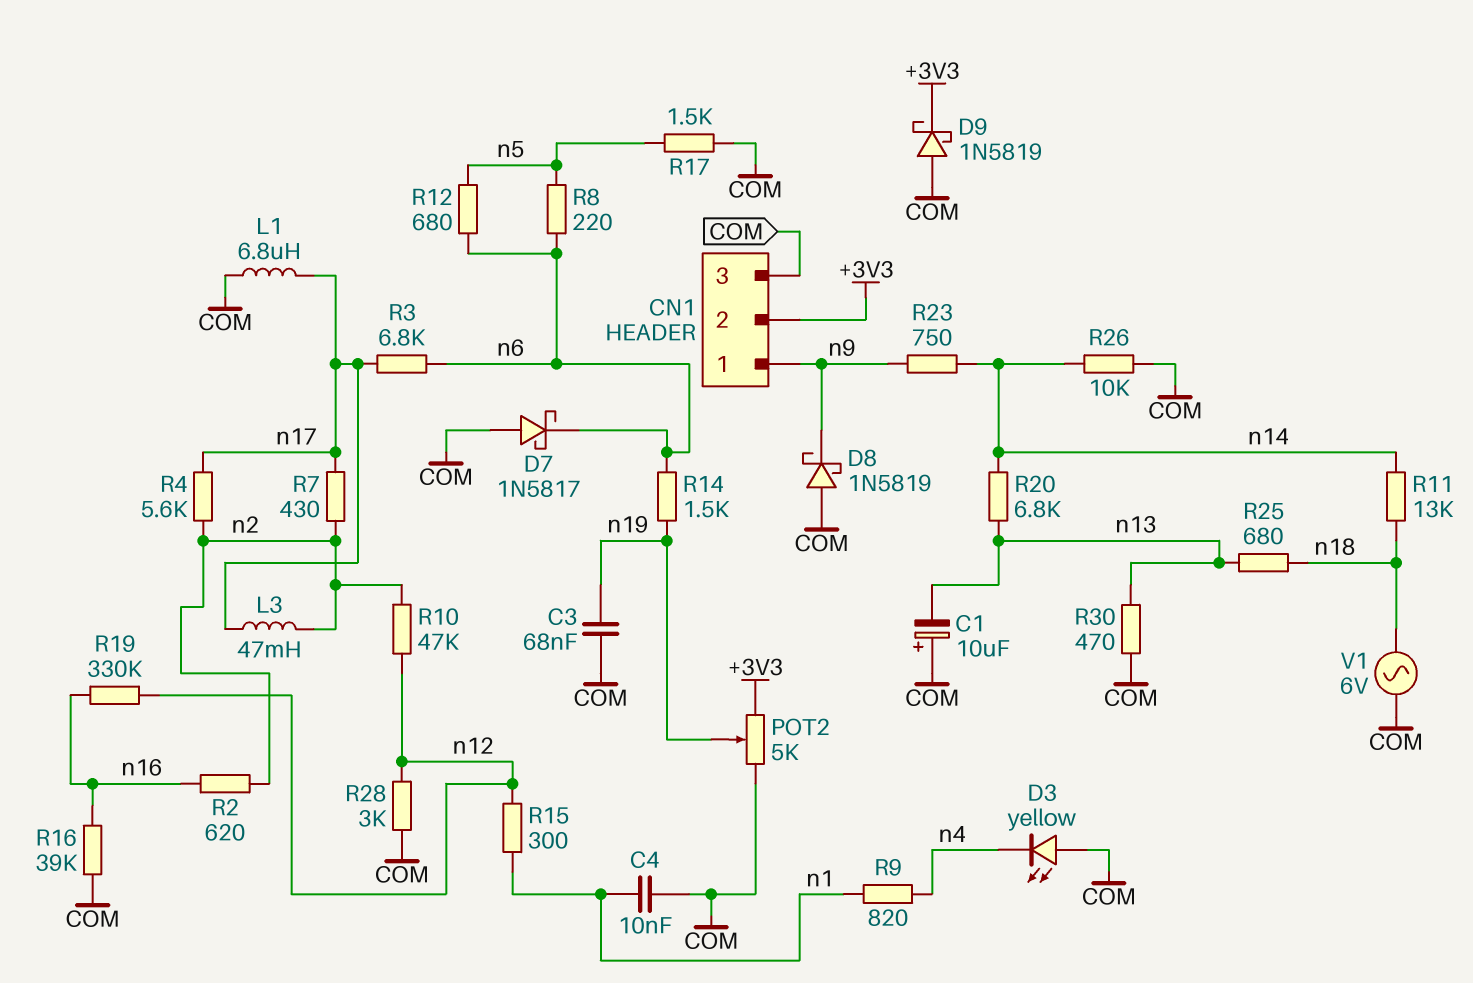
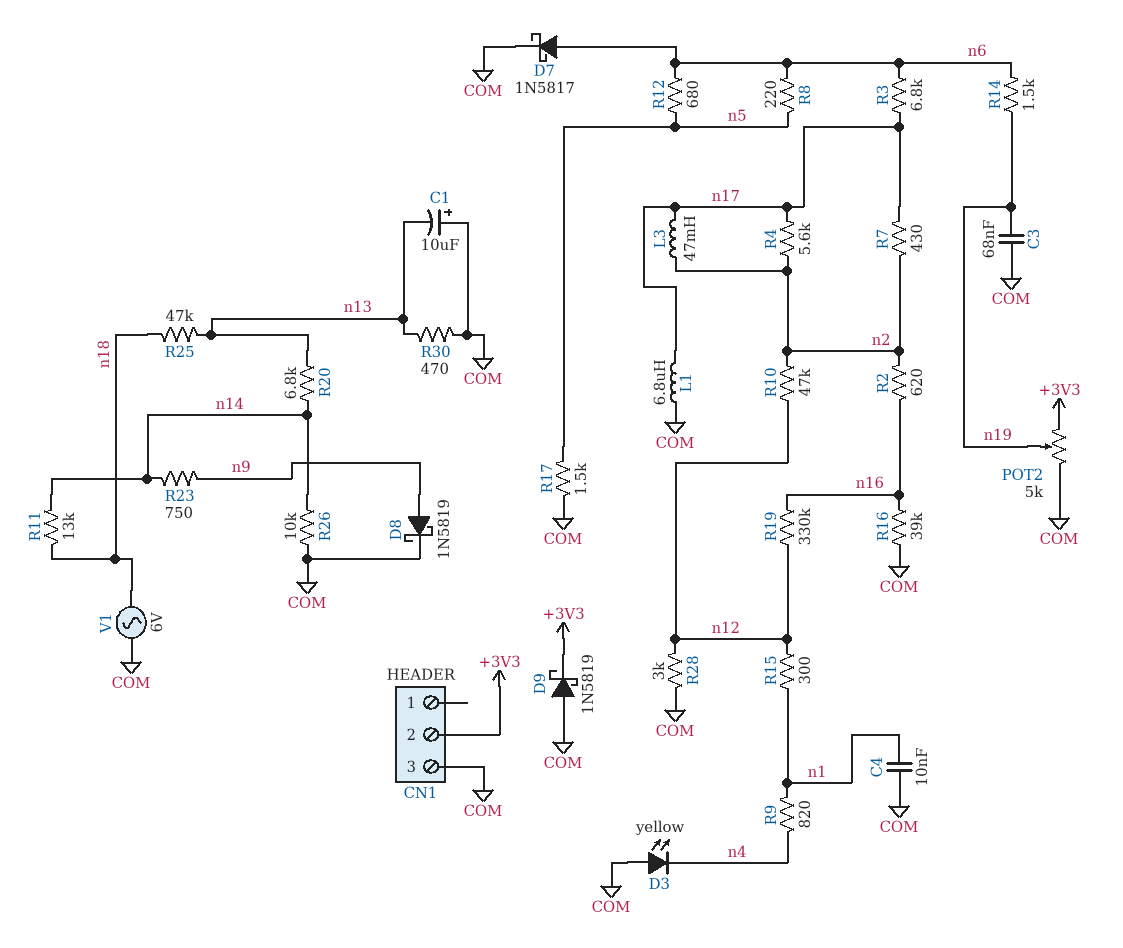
CN1 pin 1: n9 -> none
D7: schottky 1N5817 (A COM, K n6) -> schottky 1N5817 (A n6, K COM)
D8: schottky 1N5819 (A COM, K n9) -> schottky 1N5819 (A n9, K COM)
R25: 680 (n13, n18) -> 47k (n13, n18)

